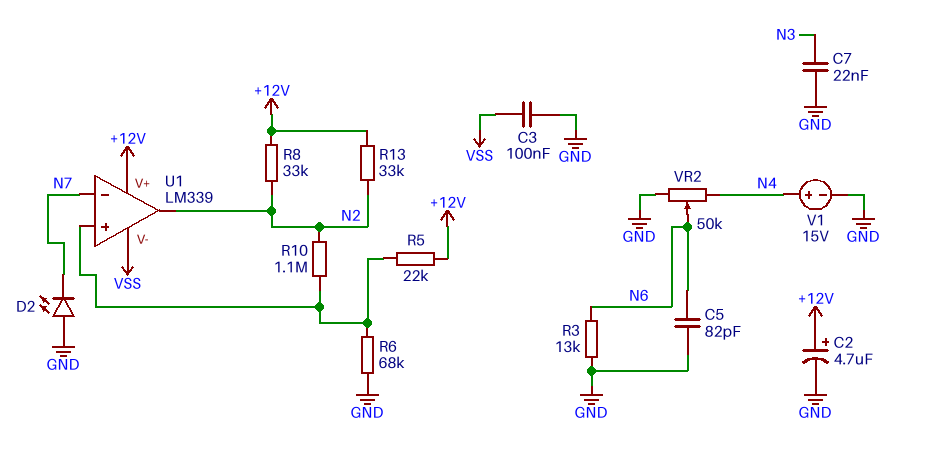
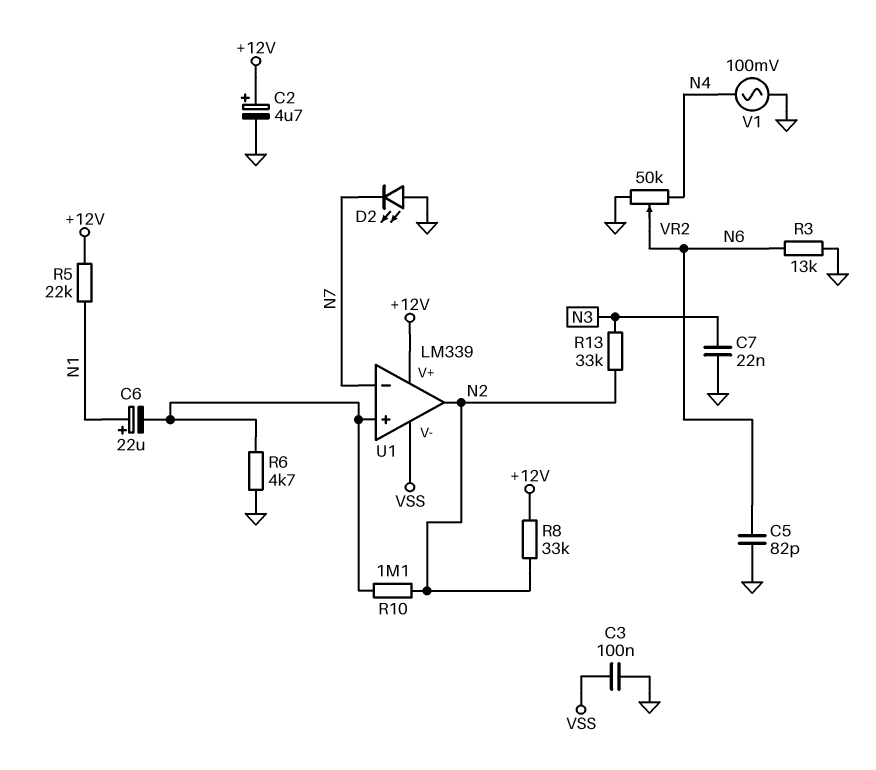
C6: none -> 22uF (plus N1, minus U1/in+)
R5: 22k (+12V, U1/in+) -> 22k (+12V, N1)
R6: 68k (GND, U1/in+) -> 4.7k (GND, U1/in+)
R13: 33k (+12V, N2) -> 33k (N2, N3)
V1: 15V (plus N4, minus GND) -> AC 100mV (GND, N4)

